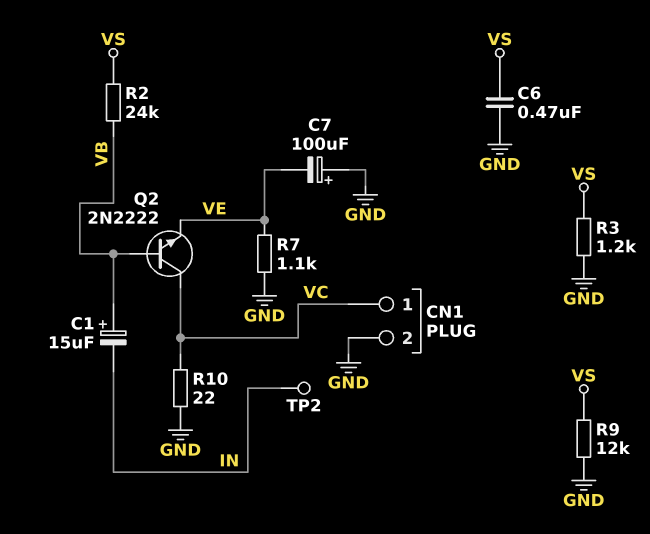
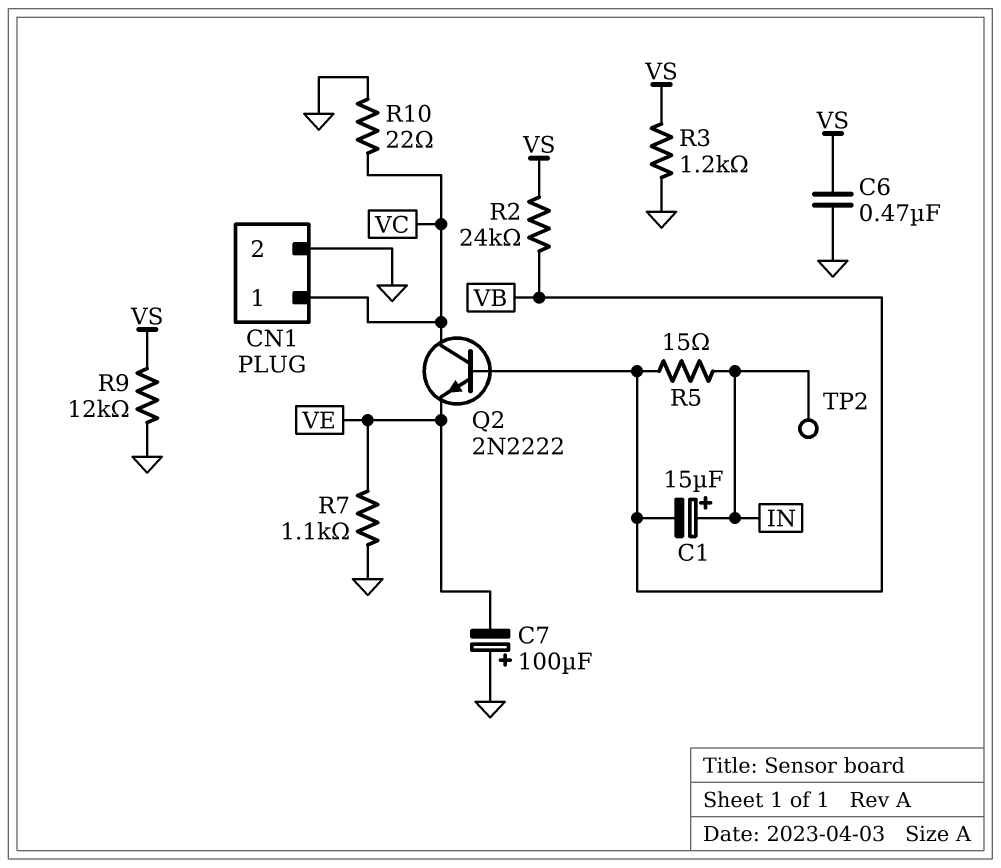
C1: 15uF (plus VB, minus IN) -> 15uF (plus IN, minus VB)
R5: none -> 15 (IN, VB)

